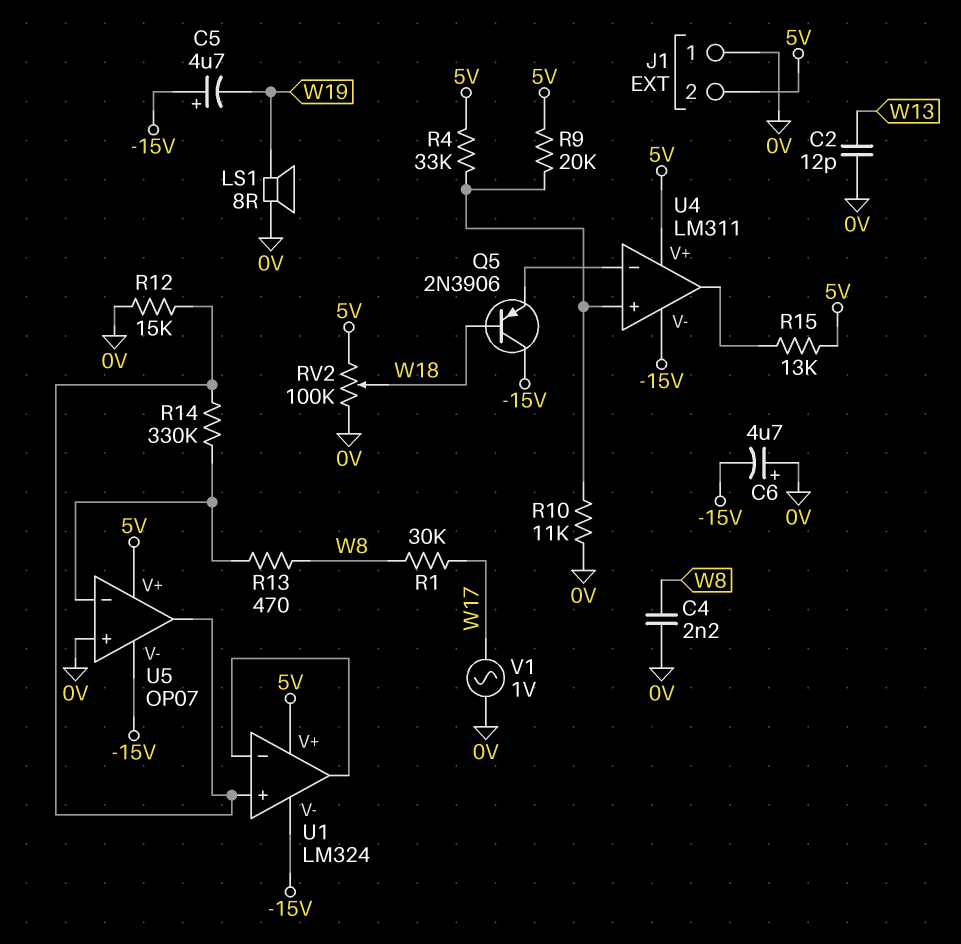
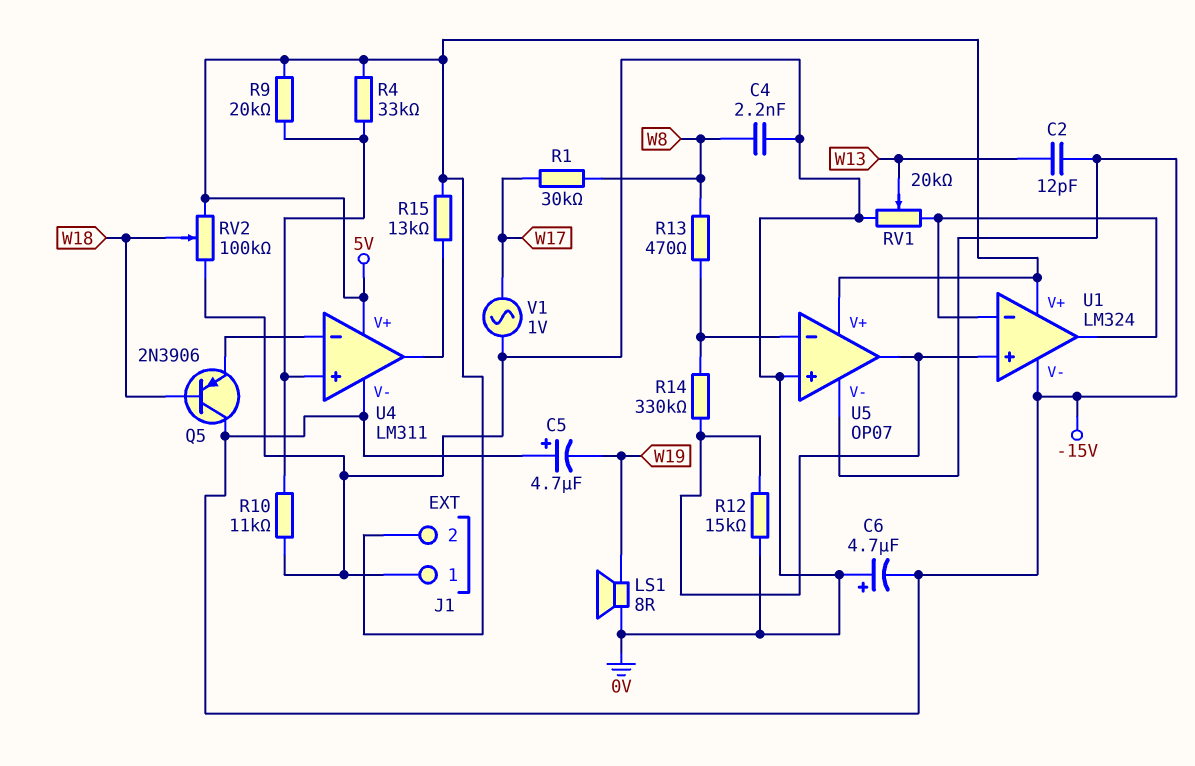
C2: 12pF (0V, W13) -> 12pF (-15V, W13)
RV1: none -> 20k (0V, U1/in-, wiper W13)

